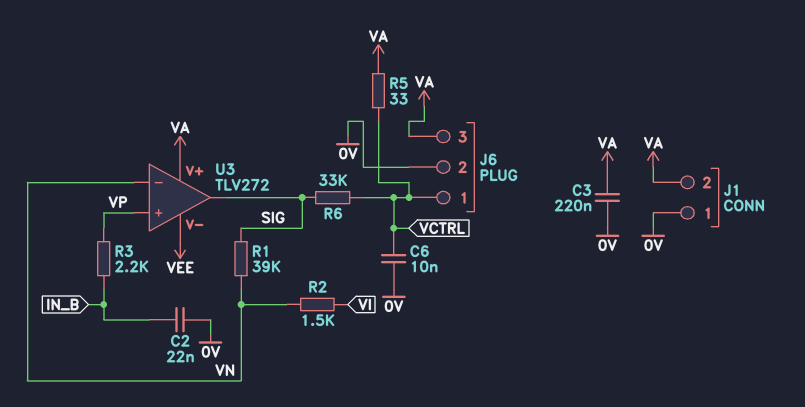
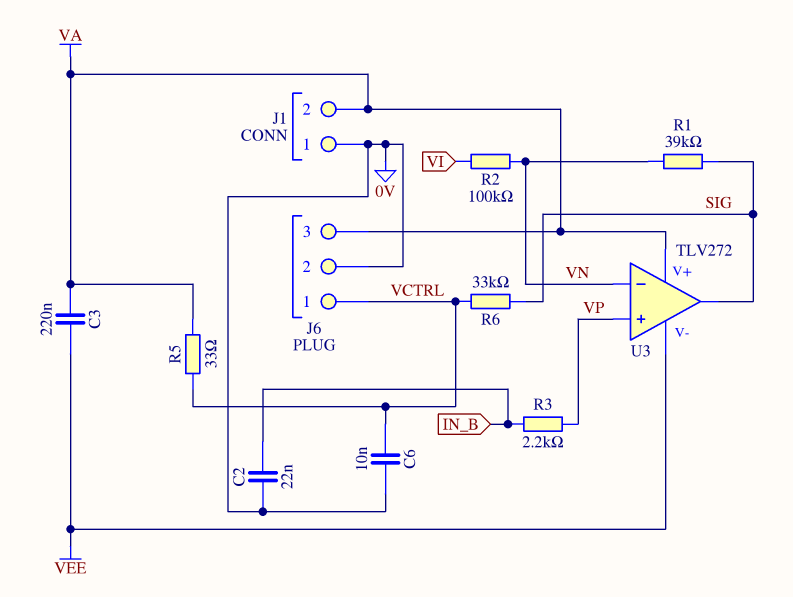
C3: 220nF (0V, VA) -> 220nF (VA, VEE)
R2: 1.5k (VI, VN) -> 100k (VI, VN)

